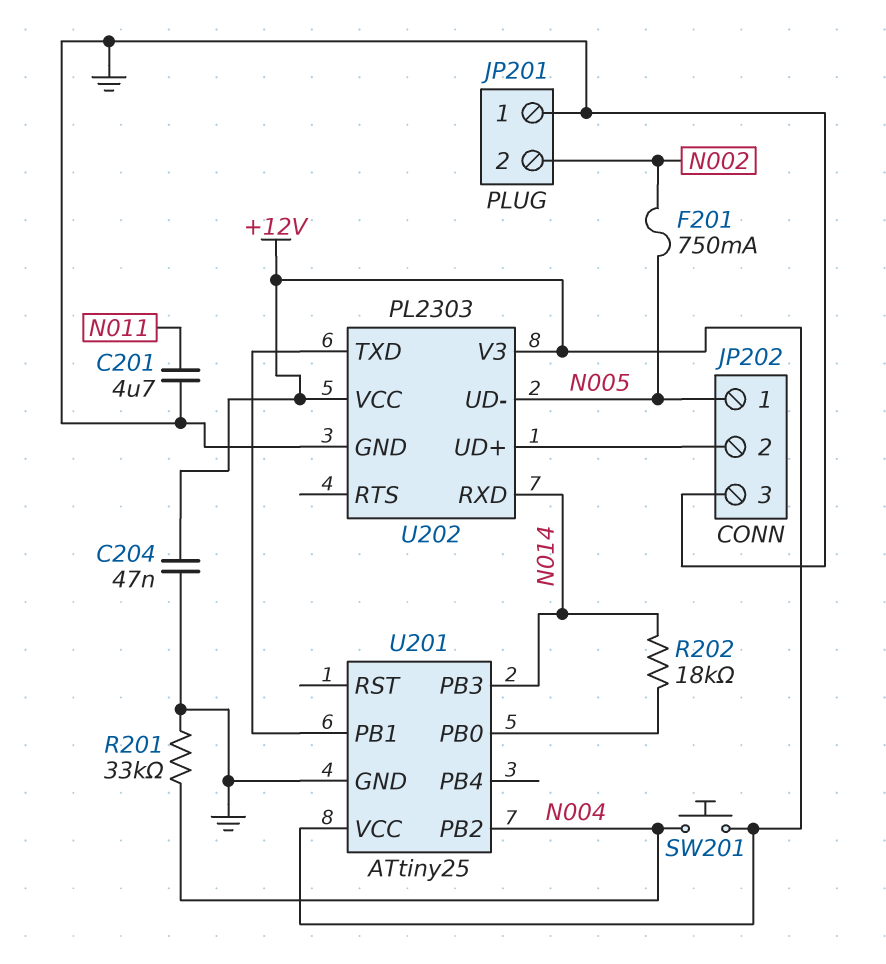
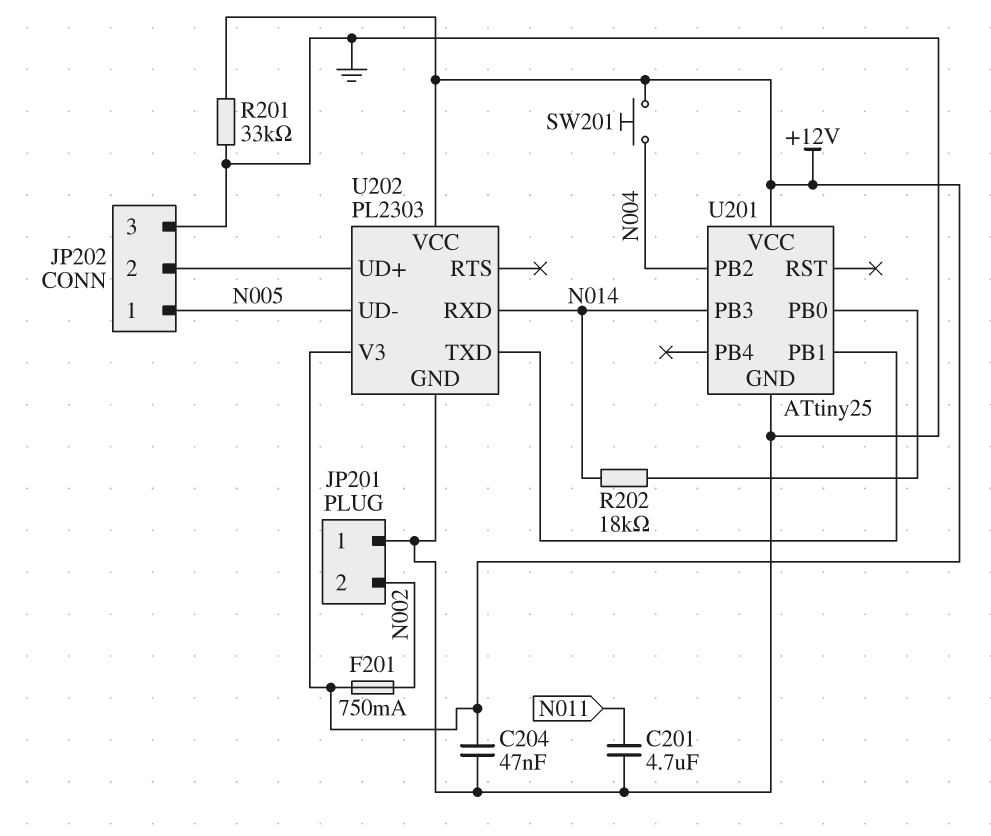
F201: 750mA (N002, N005) -> 750mA (+12V, N002)
R201: 33k (GND, N004) -> 33k (+12V, GND)

